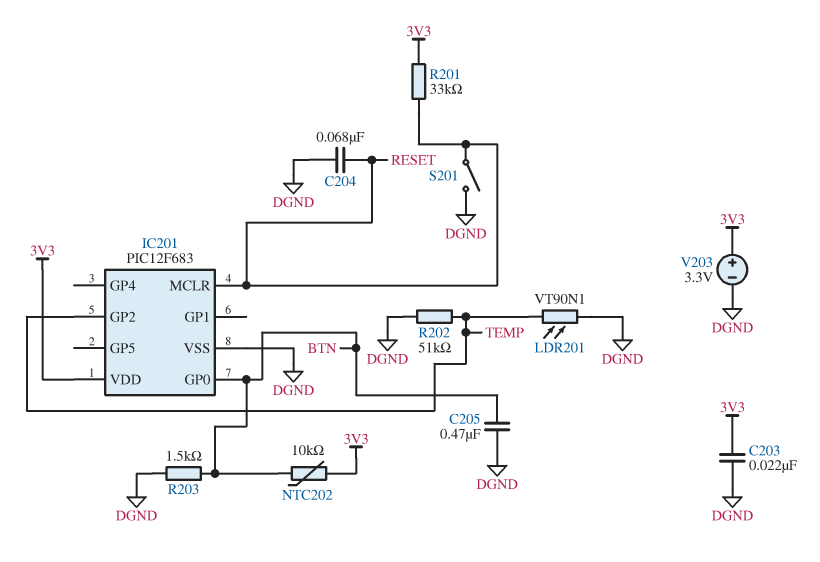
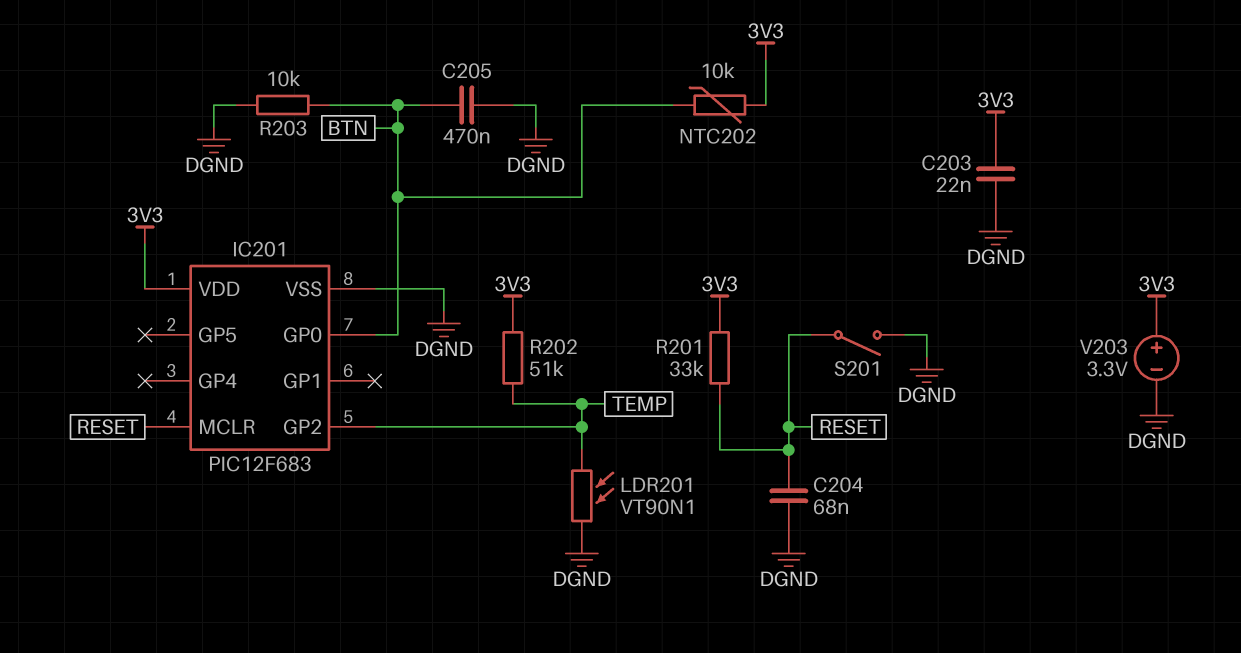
R202: 51k (DGND, TEMP) -> 51k (3V3, TEMP)
R203: 1.5k (BTN, DGND) -> 10k (BTN, DGND)

